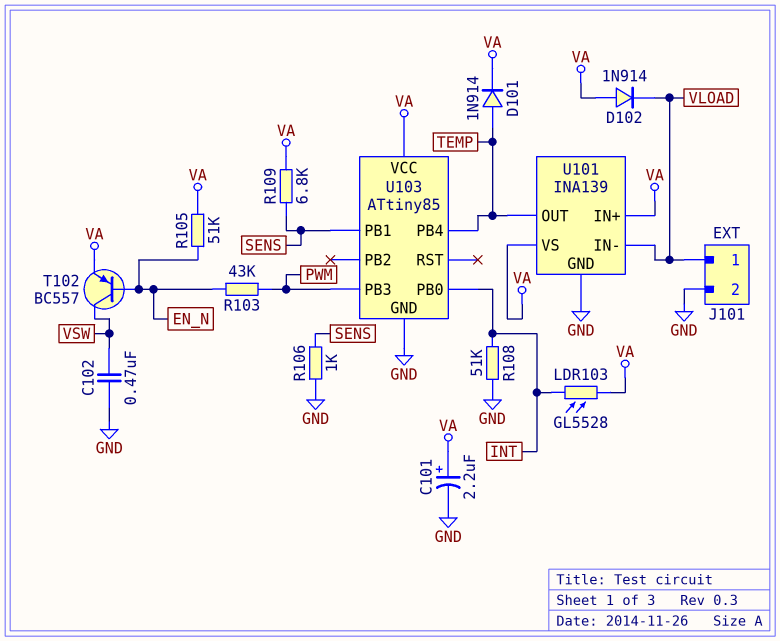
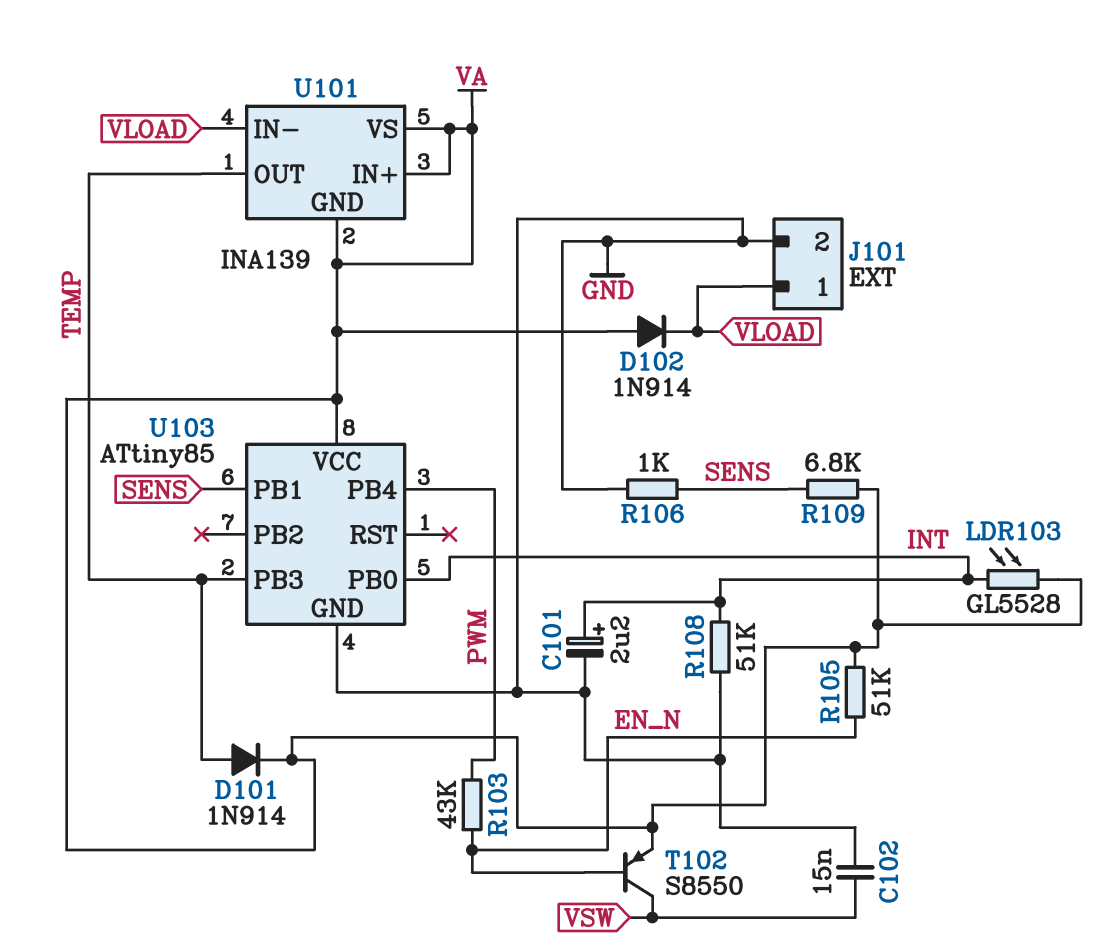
C101: 2.2uF (plus VA, minus GND) -> 2.2uF (plus INT, minus GND)
C102: 470nF (GND, VSW) -> 15nF (GND, VSW)
T102: PNP BC557 (B EN_N, C VSW, E VA) -> PNP S8550 (B EN_N, C VSW, E VA)
U101 pin GND: GND -> VA
U103 pin PB3: PWM -> TEMP
U103 pin PB4: TEMP -> PWM

